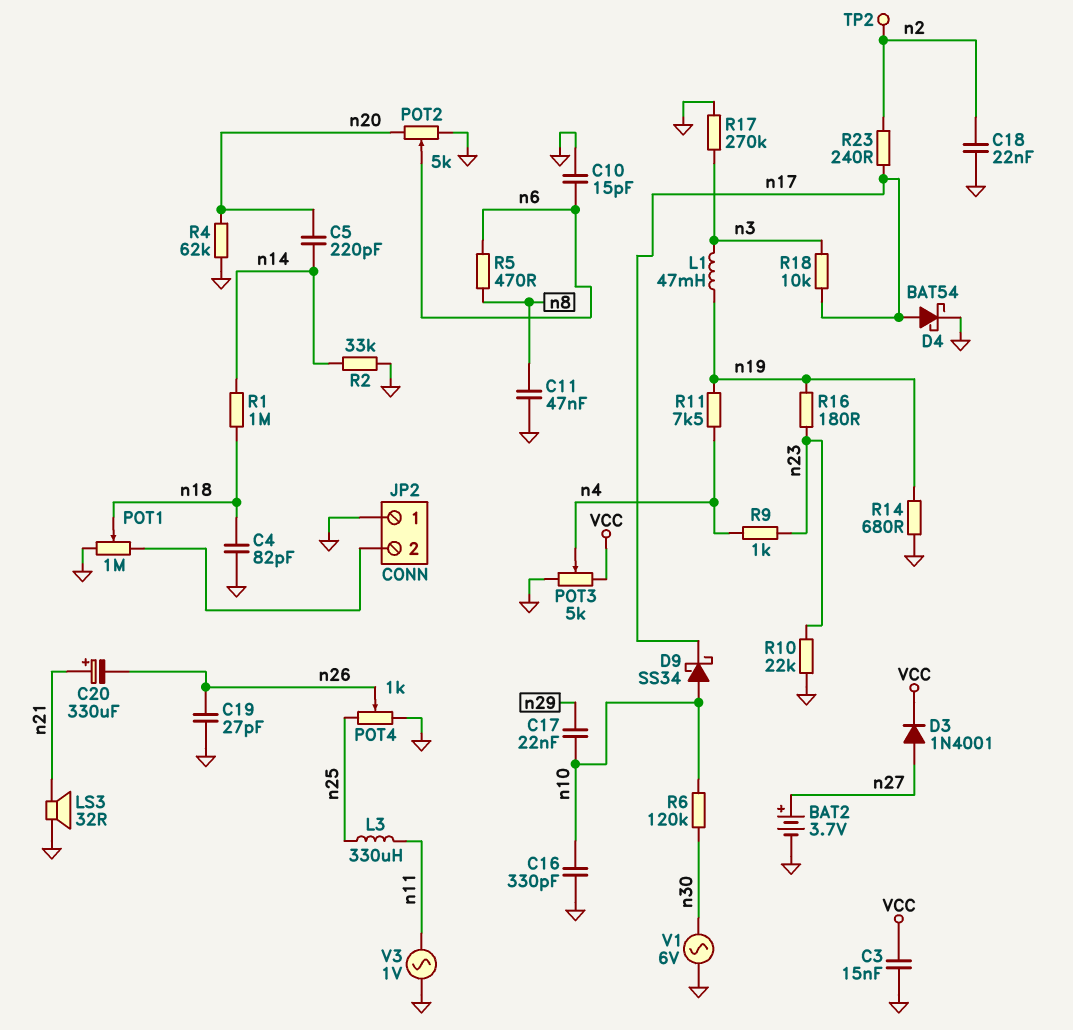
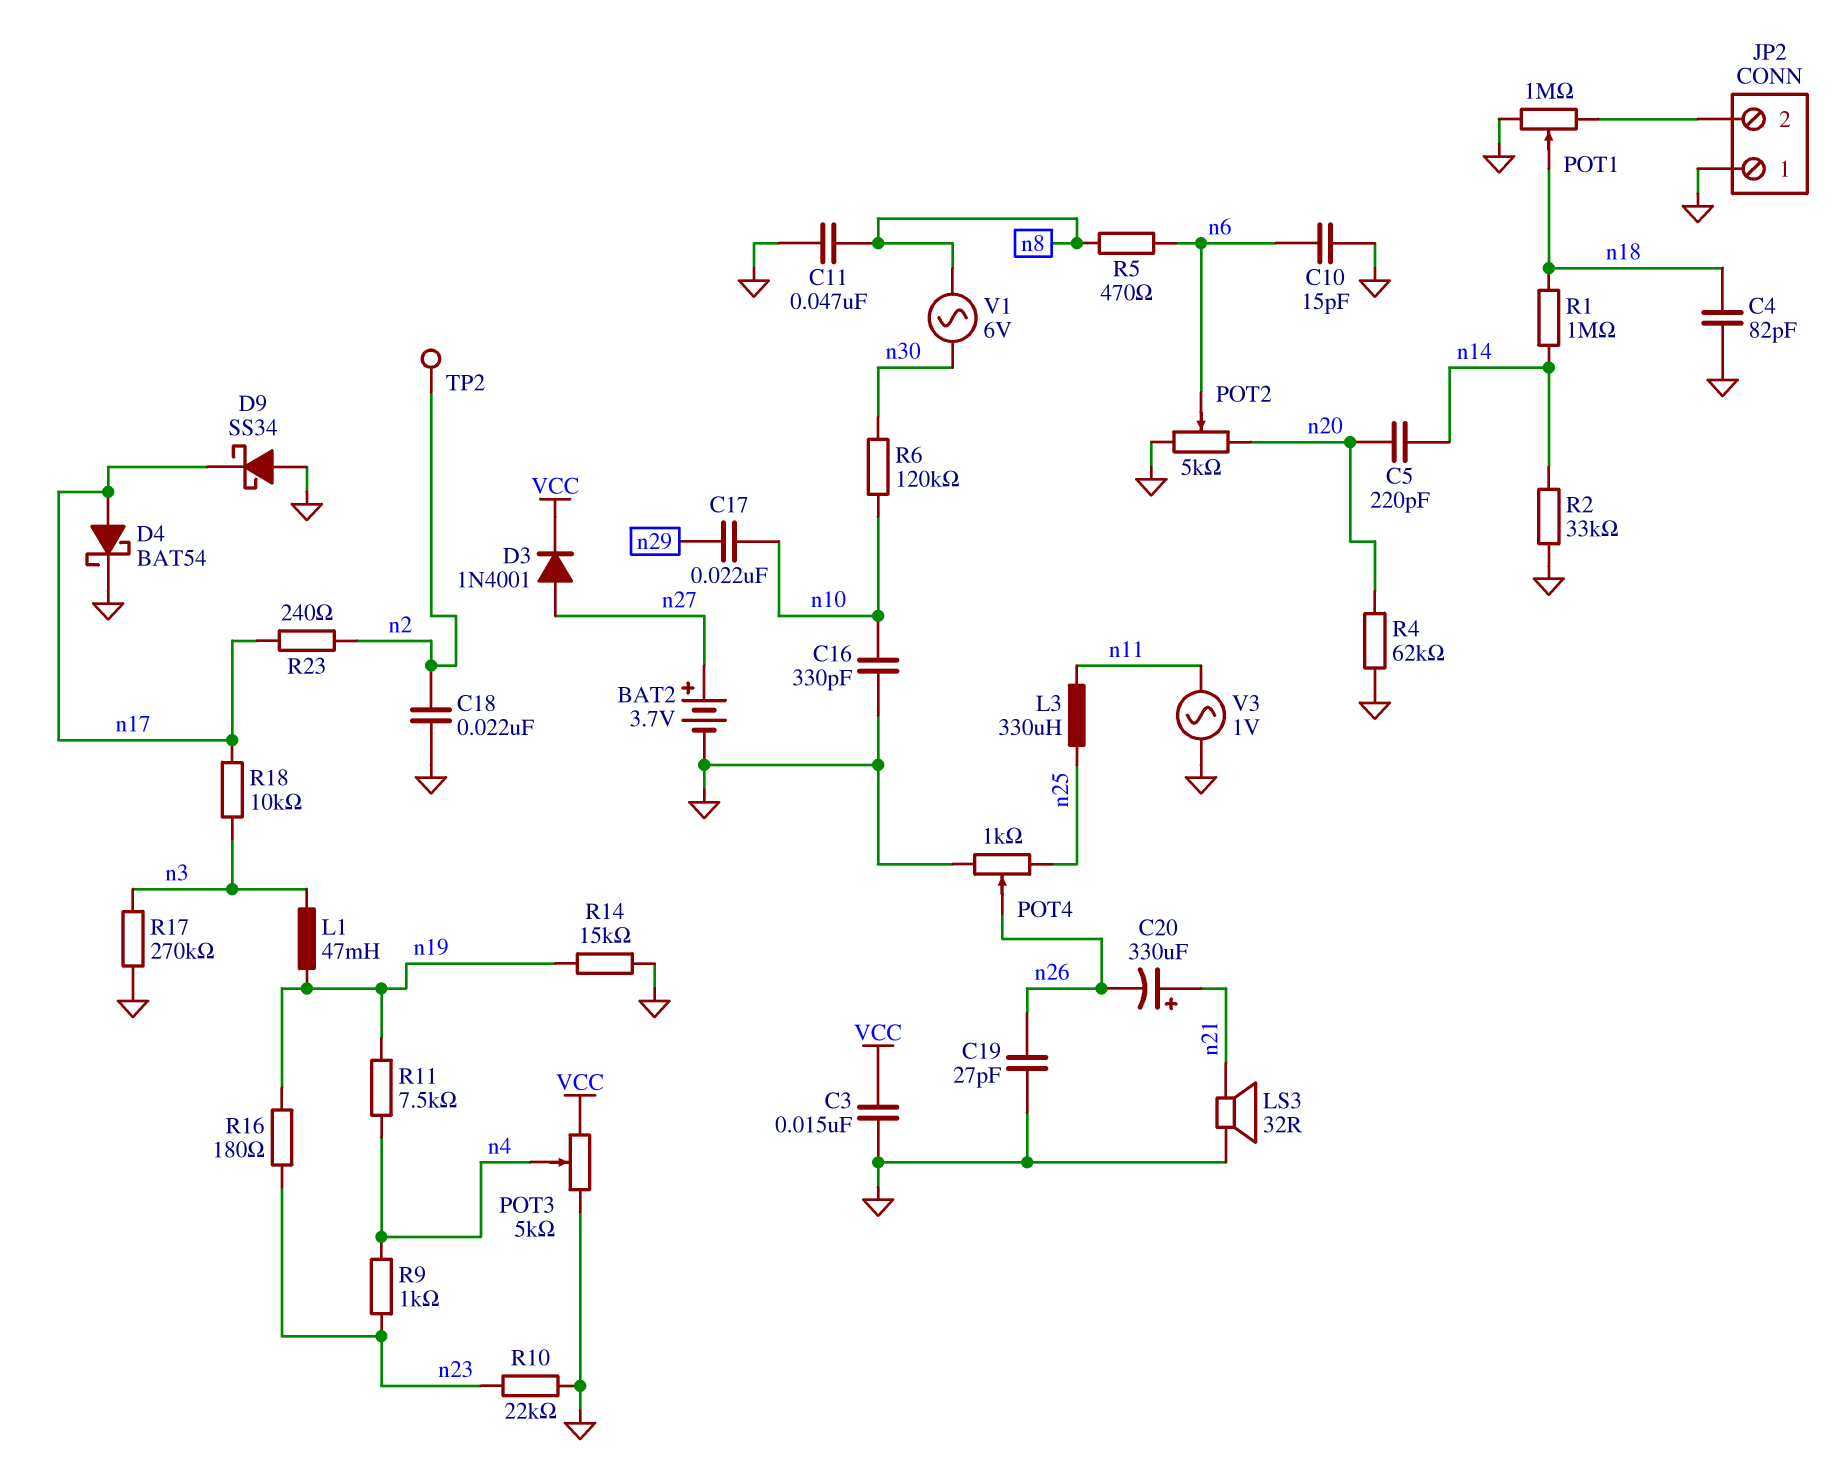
D9: schottky SS34 (A n10, K n17) -> schottky SS34 (A GND, K n17)
R14: 680 (GND, n19) -> 15k (GND, n19)
V1: AC 6V (GND, n30) -> AC 6V (n8, n30)

